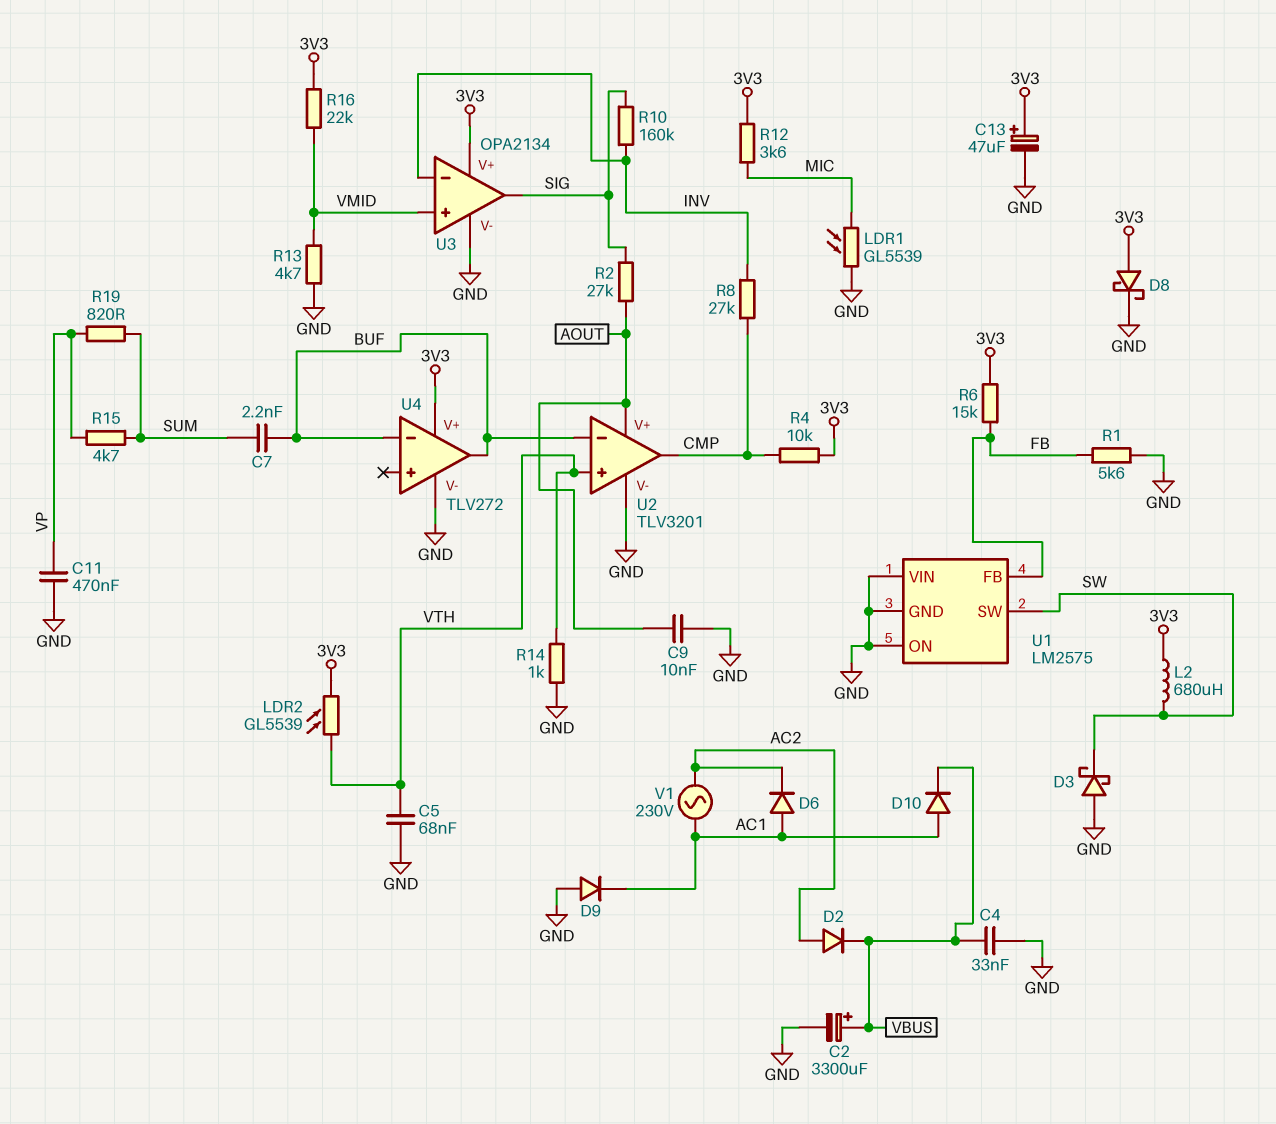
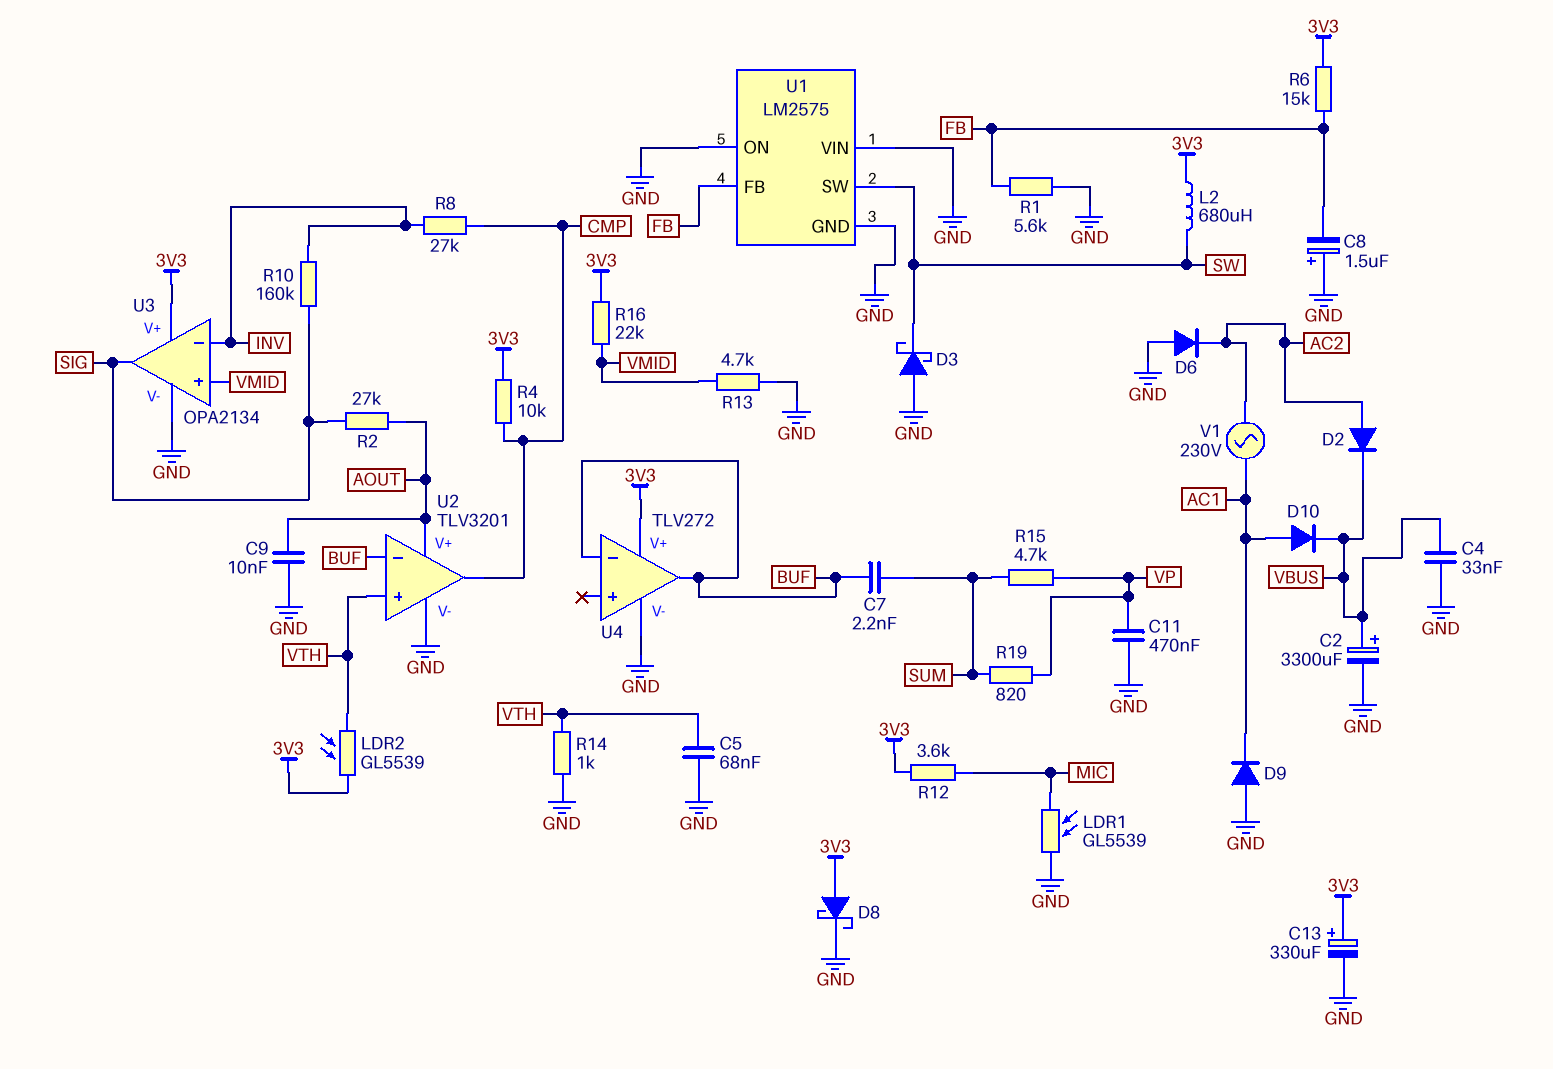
C8: none -> 1.5uF (plus GND, minus FB)
C13: 47uF (plus 3V3, minus GND) -> 330uF (plus 3V3, minus GND)
D6: diode (A AC1, K AC2) -> diode (A GND, K AC2)

